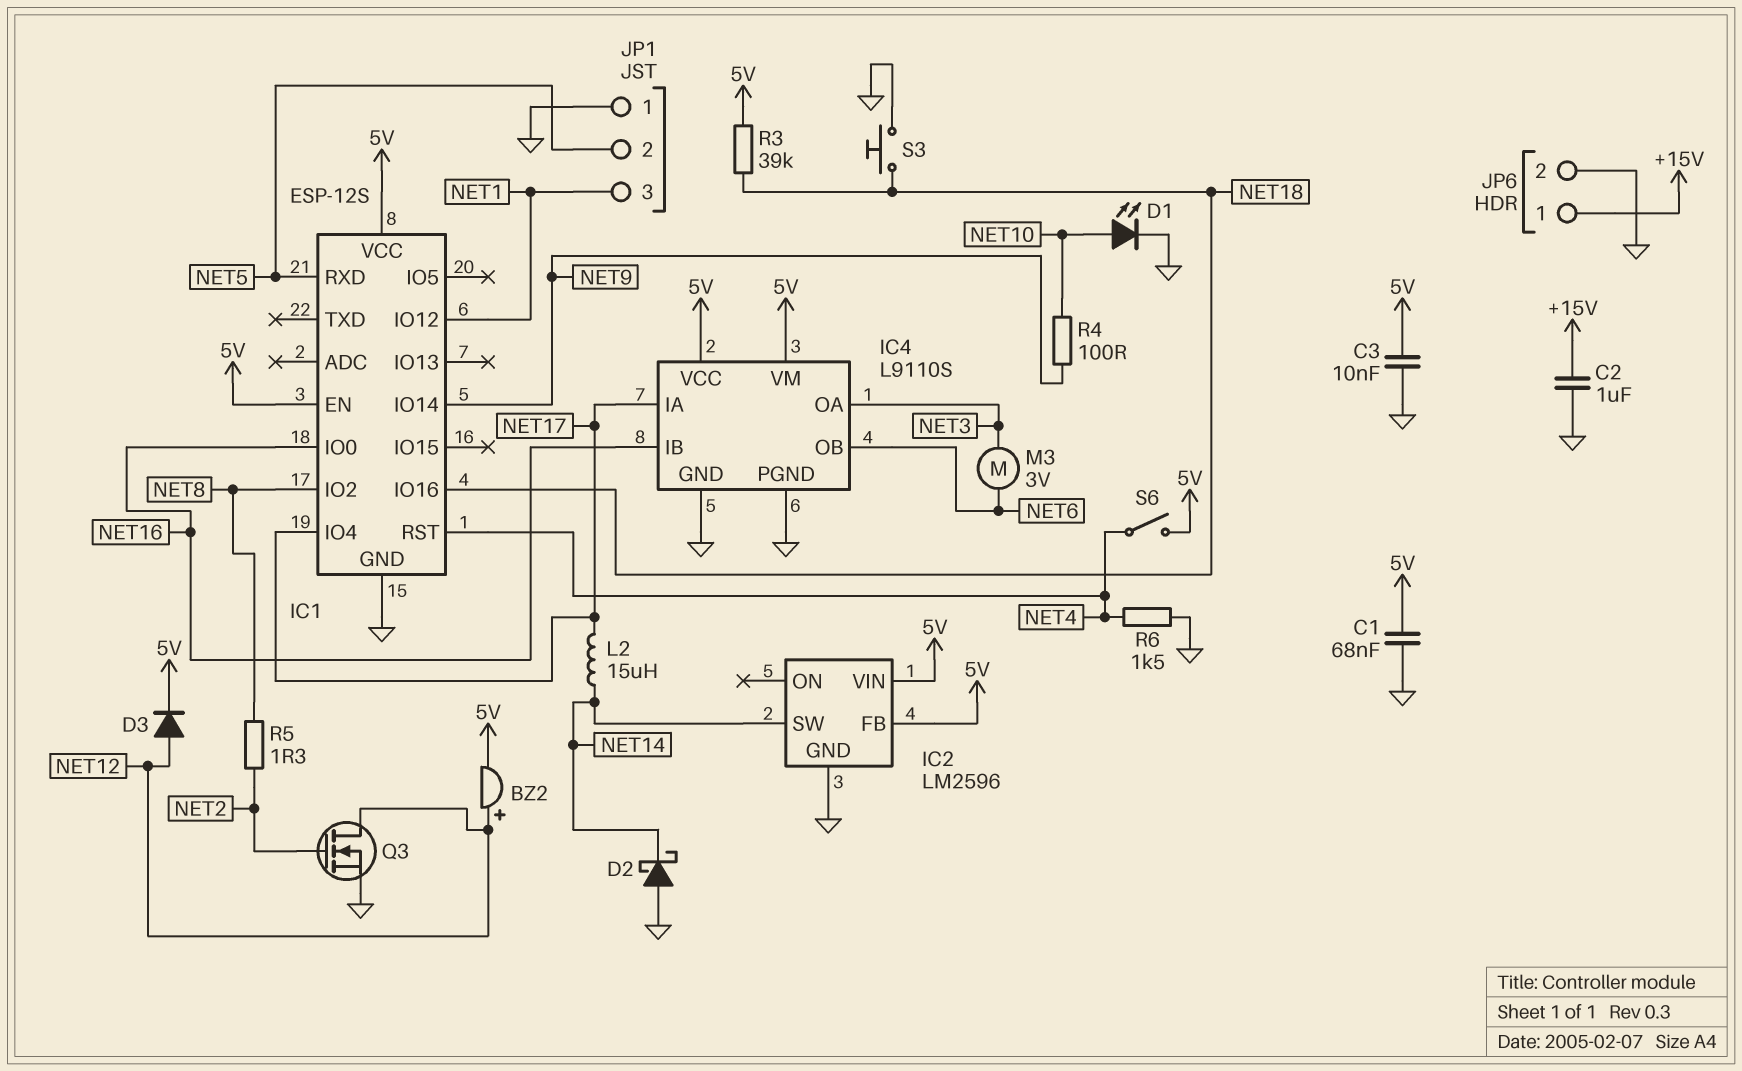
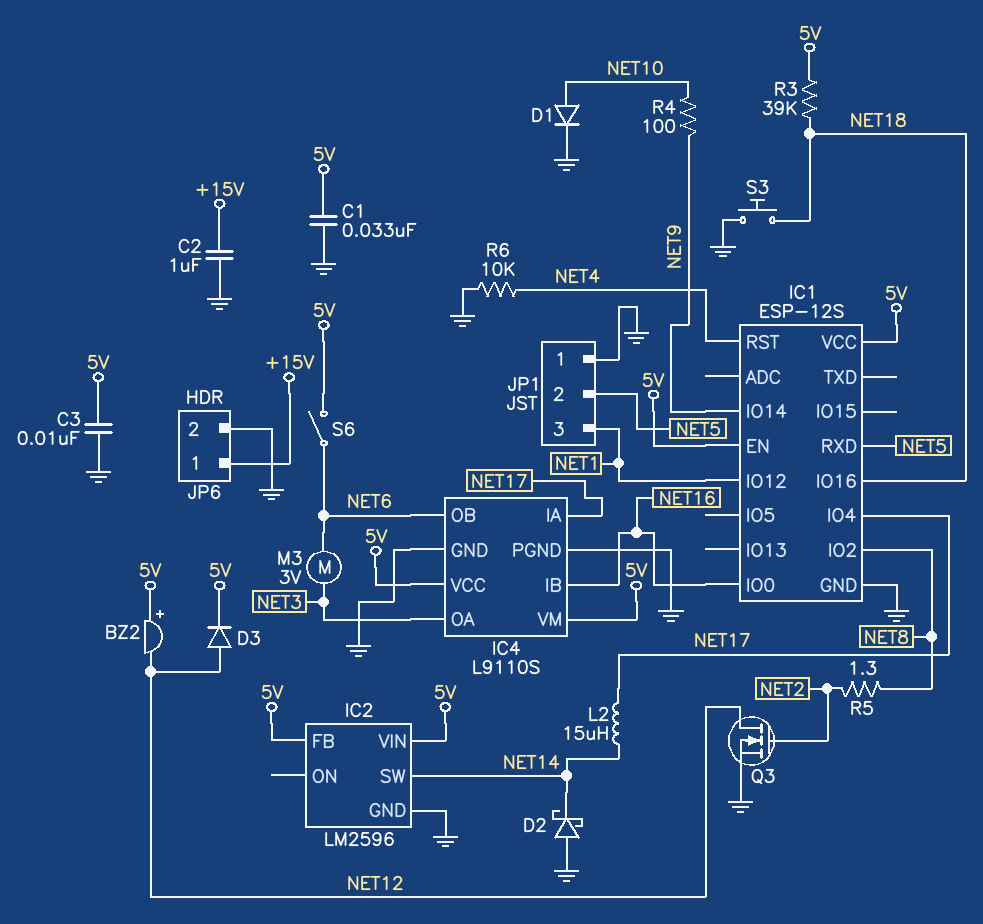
BZ2: buzzer (plus NET12, minus 5V) -> buzzer (plus 5V, minus NET12)
C1: 68nF (5V, GND) -> 33nF (5V, GND)
D1: LED (A NET10, K GND) -> diode (A NET10, K GND)
R6: 1.5k (GND, NET4) -> 10k (GND, NET4)
S6: switch (5V, NET4) -> switch (5V, NET6)

